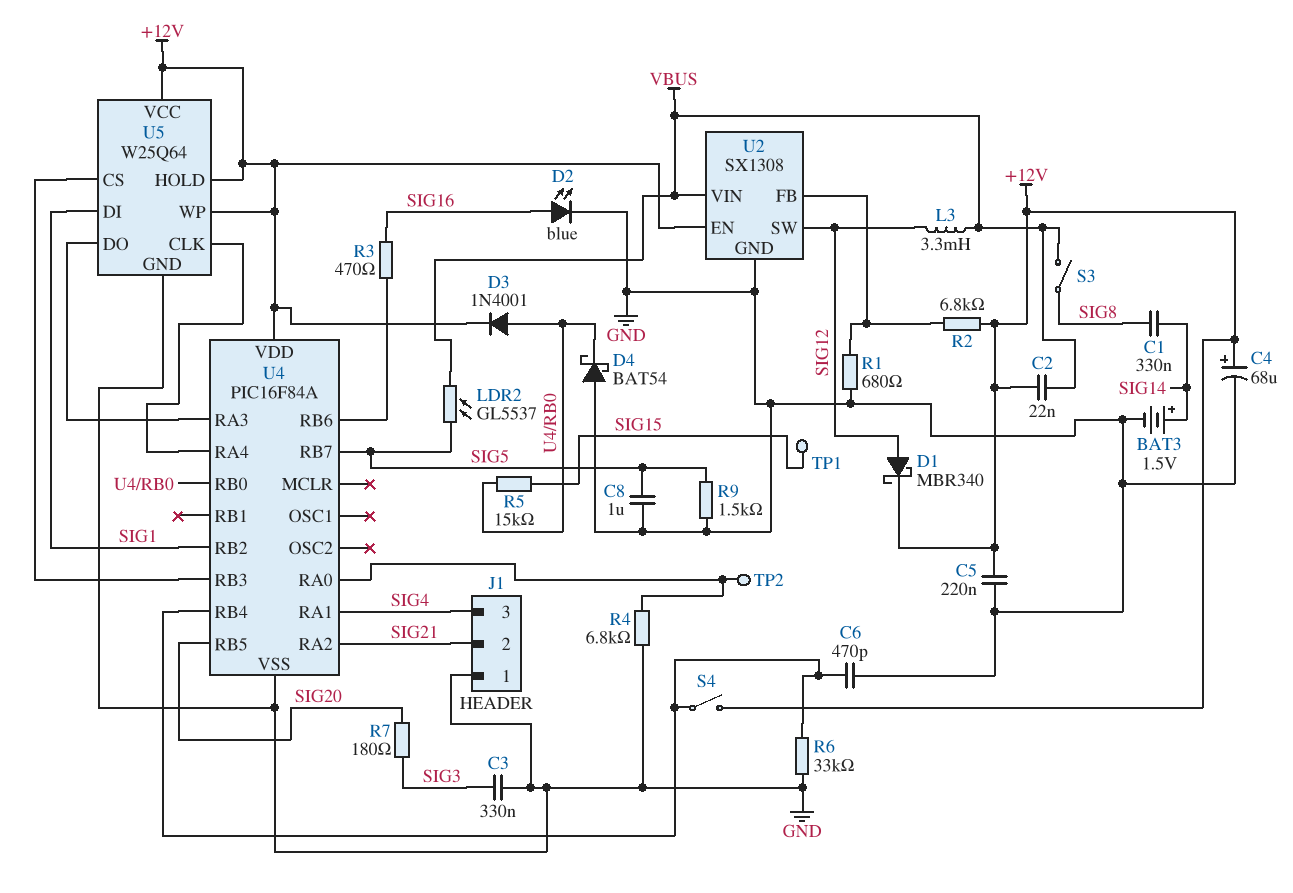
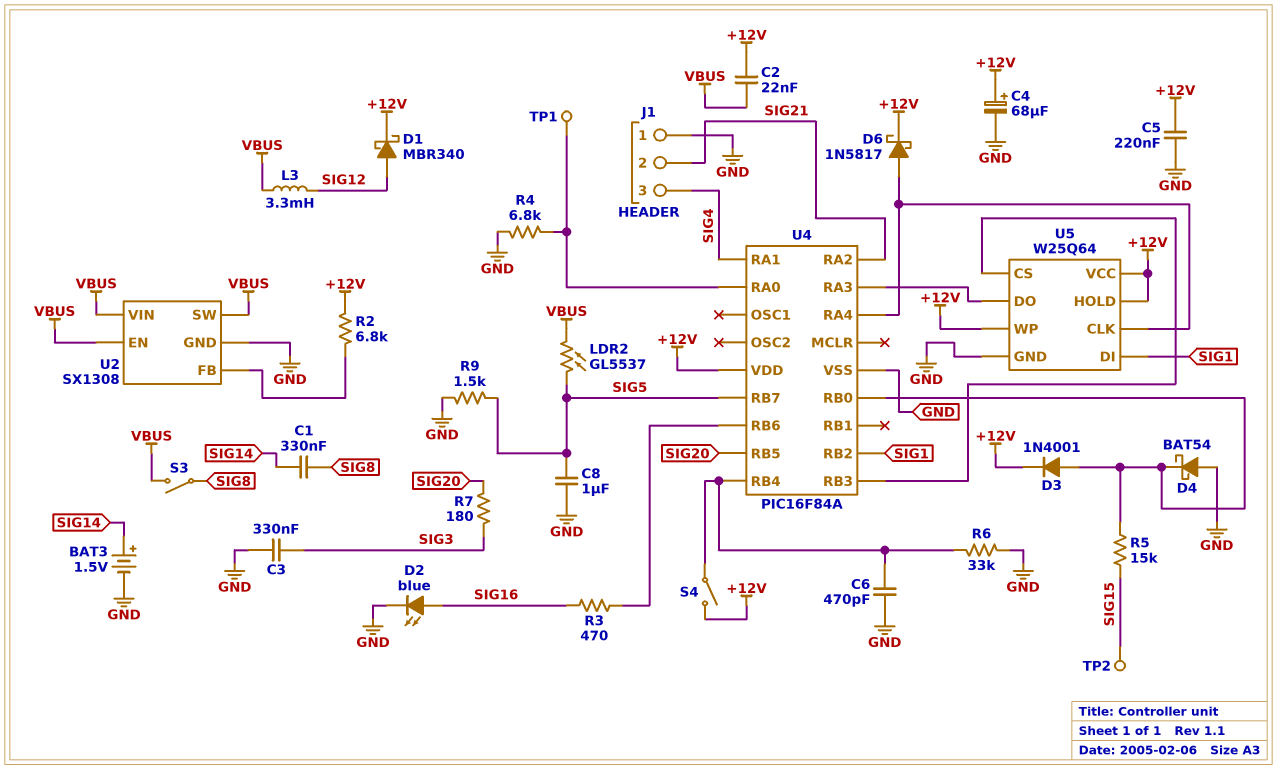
D6: none -> schottky 1N5817 (A U4/RA4, K +12V)
R1: 680 (GND, U2/FB) -> none
TP1: test point (SIG15) -> test point (U4/RA0)
TP2: test point (U4/RA0) -> test point (SIG15)
U2 pin EN: +12V -> VBUS
U2 pin SW: SIG12 -> VBUS

